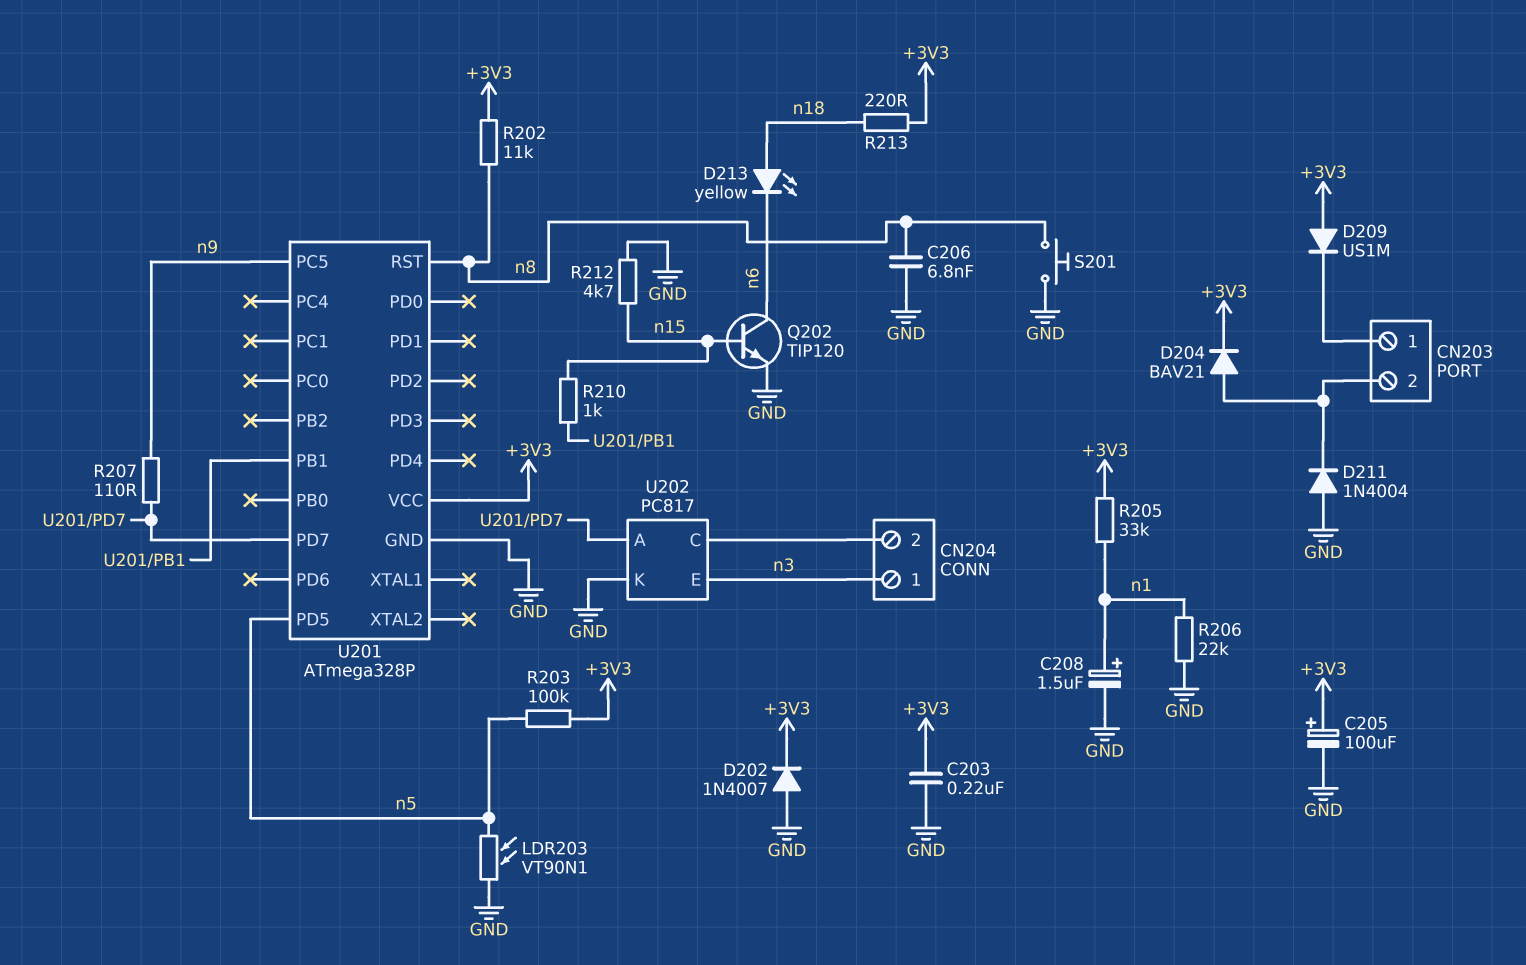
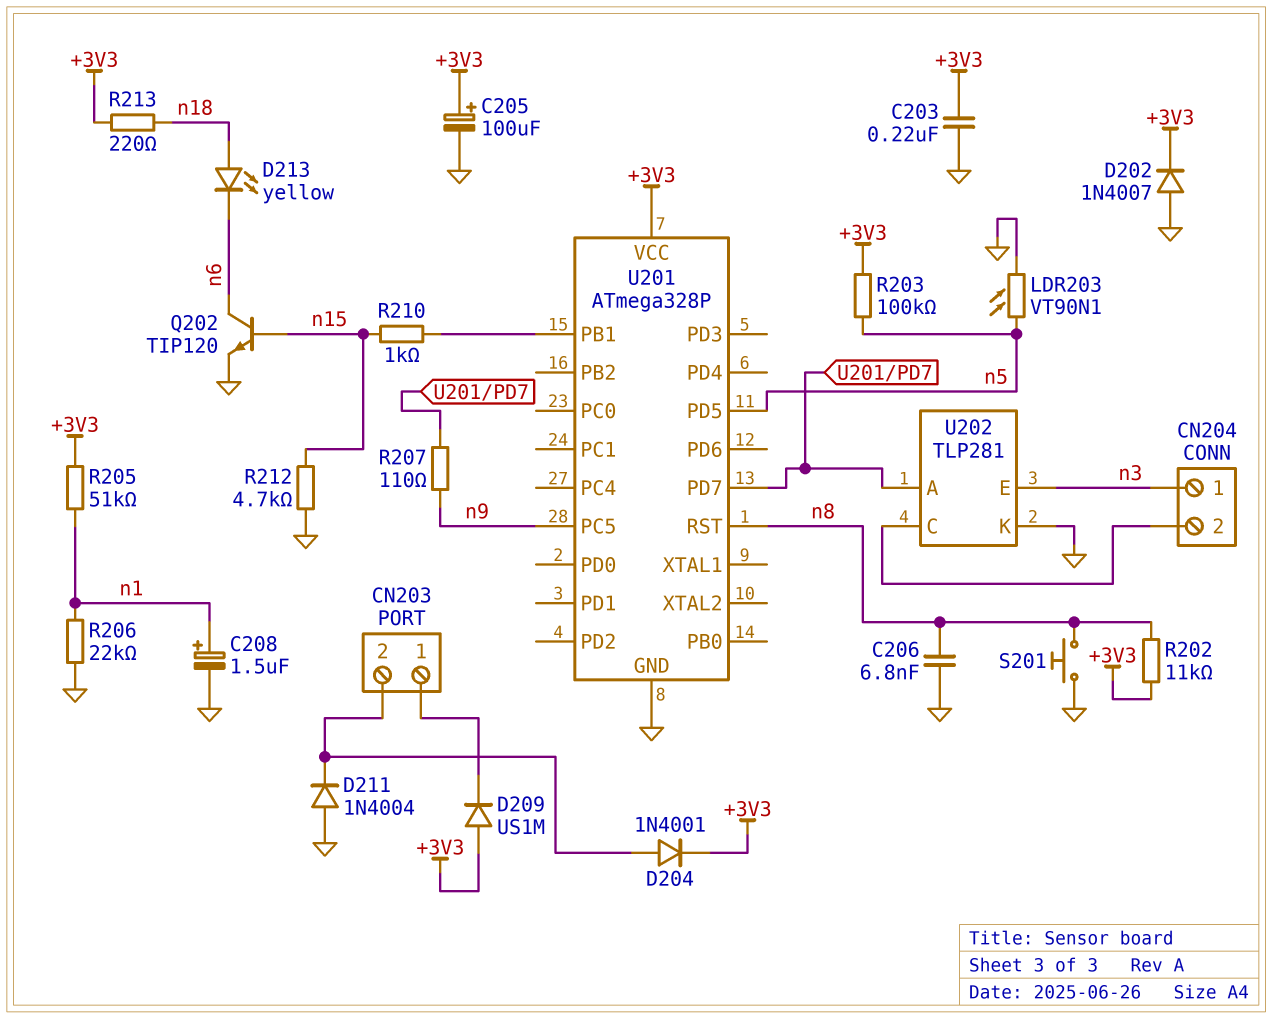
D204: diode BAV21 (A CN203/2, K +3V3) -> diode 1N4001 (A CN203/2, K +3V3)
R205: 33k (+3V3, n1) -> 51k (+3V3, n1)
U202: PC817 -> TLP281

